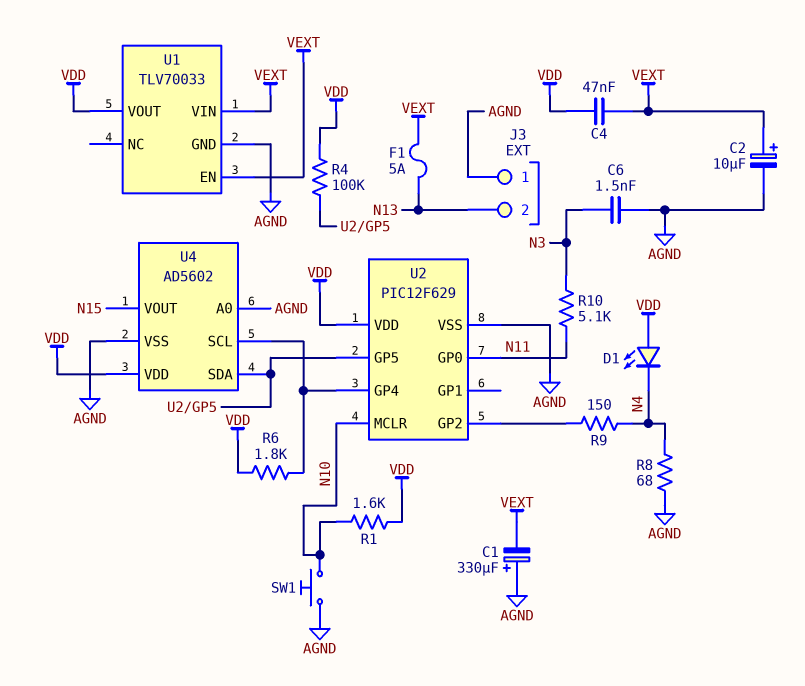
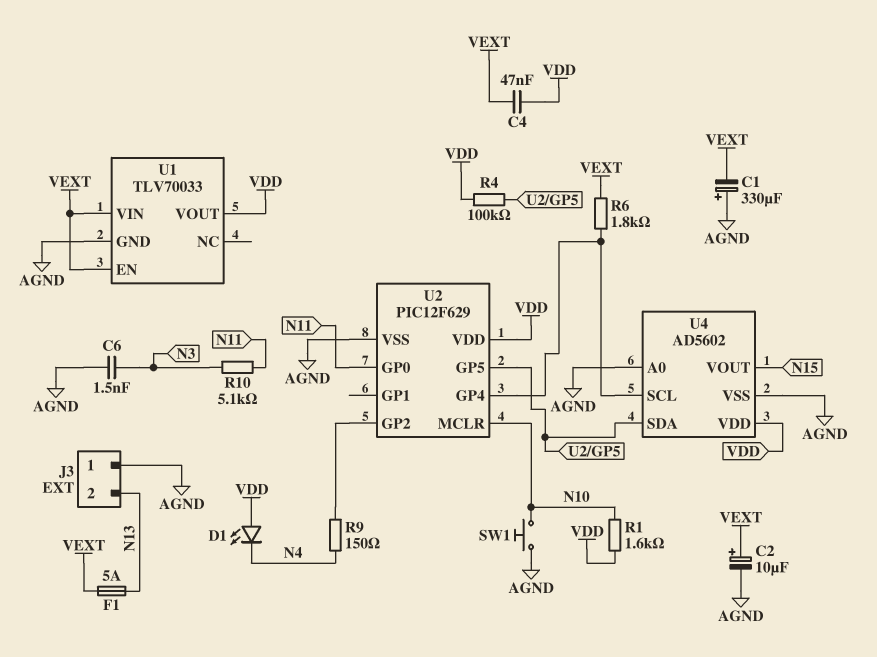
R6: 1.8k (U2/GP4, VDD) -> 1.8k (U2/GP4, VEXT)
R8: 68 (AGND, N4) -> none

